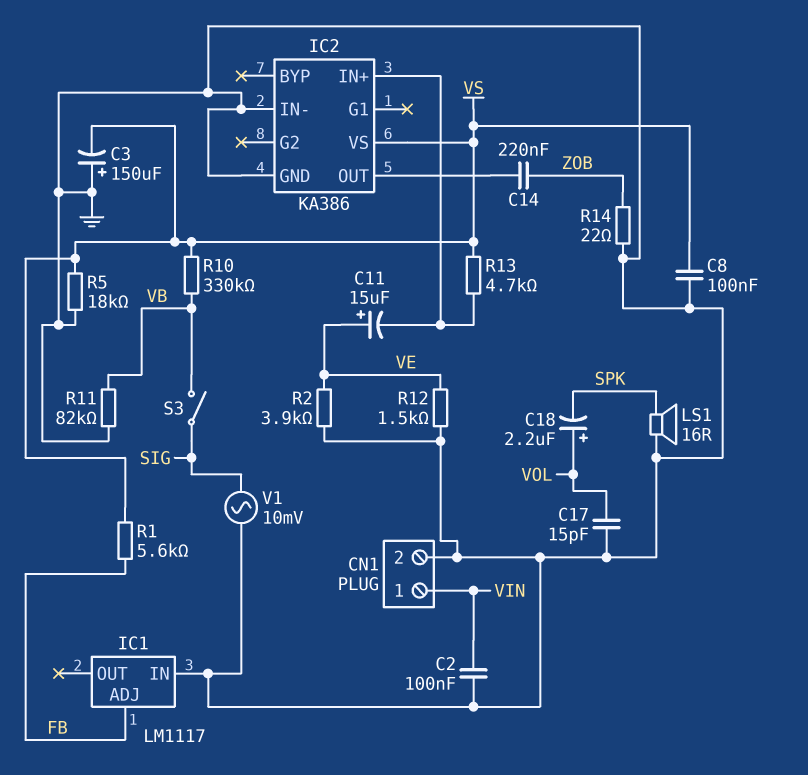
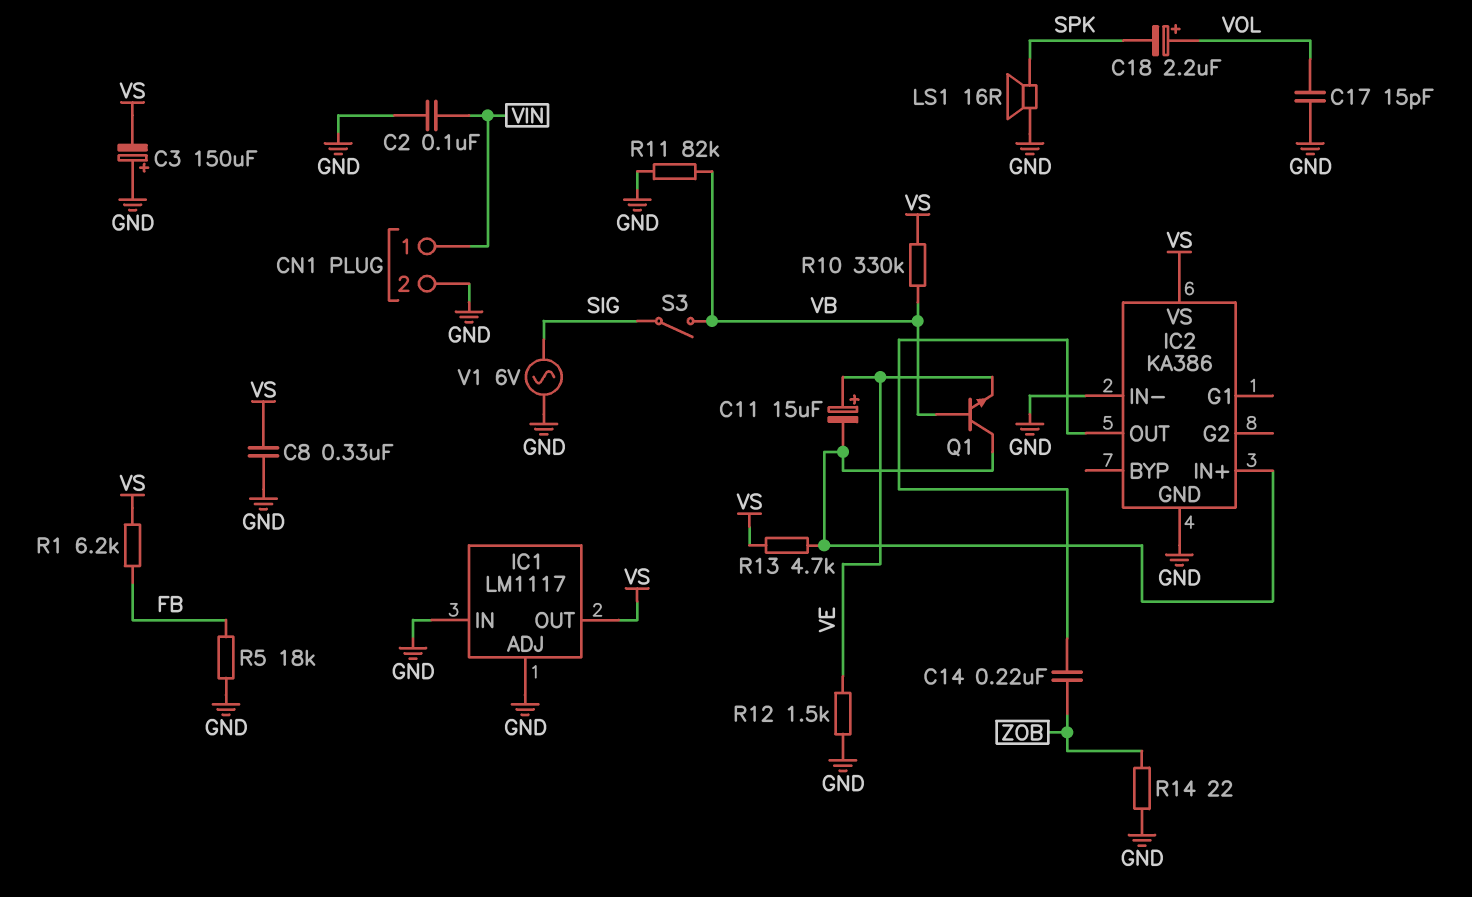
C8: 100nF (GND, VS) -> 330nF (GND, VS)
IC1 pin ADJ: FB -> GND
IC1 pin OUT: none -> VS
Q1: none -> NPN (B VB, C IC2/IN+, E VE)
R1: 5.6k (FB, VS) -> 6.2k (FB, VS)
R2: 3.9k (GND, VE) -> none
R5: 18k (GND, VS) -> 18k (FB, GND)
V1: AC 10mV (GND, SIG) -> AC 6V (GND, SIG)

